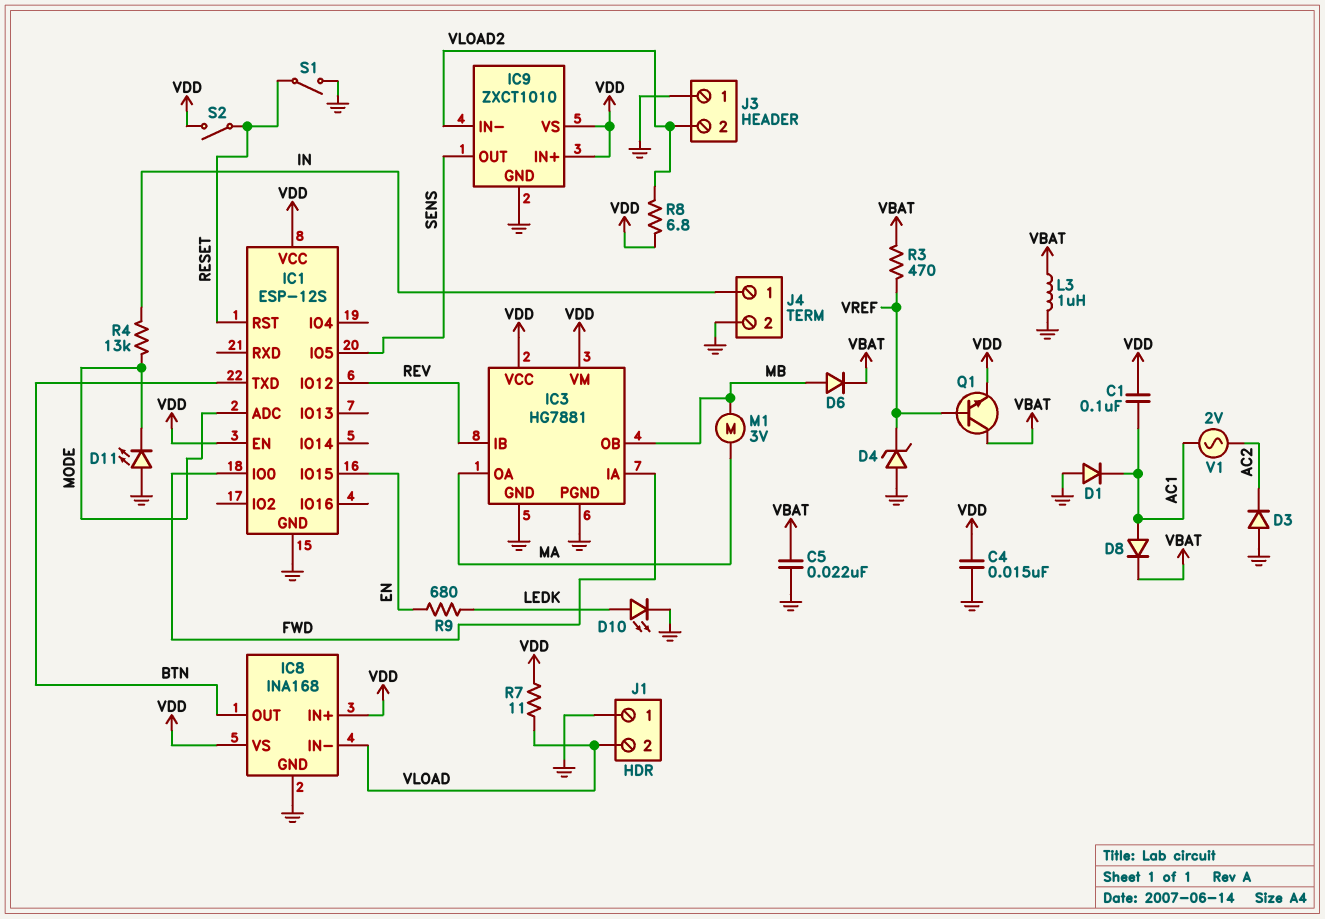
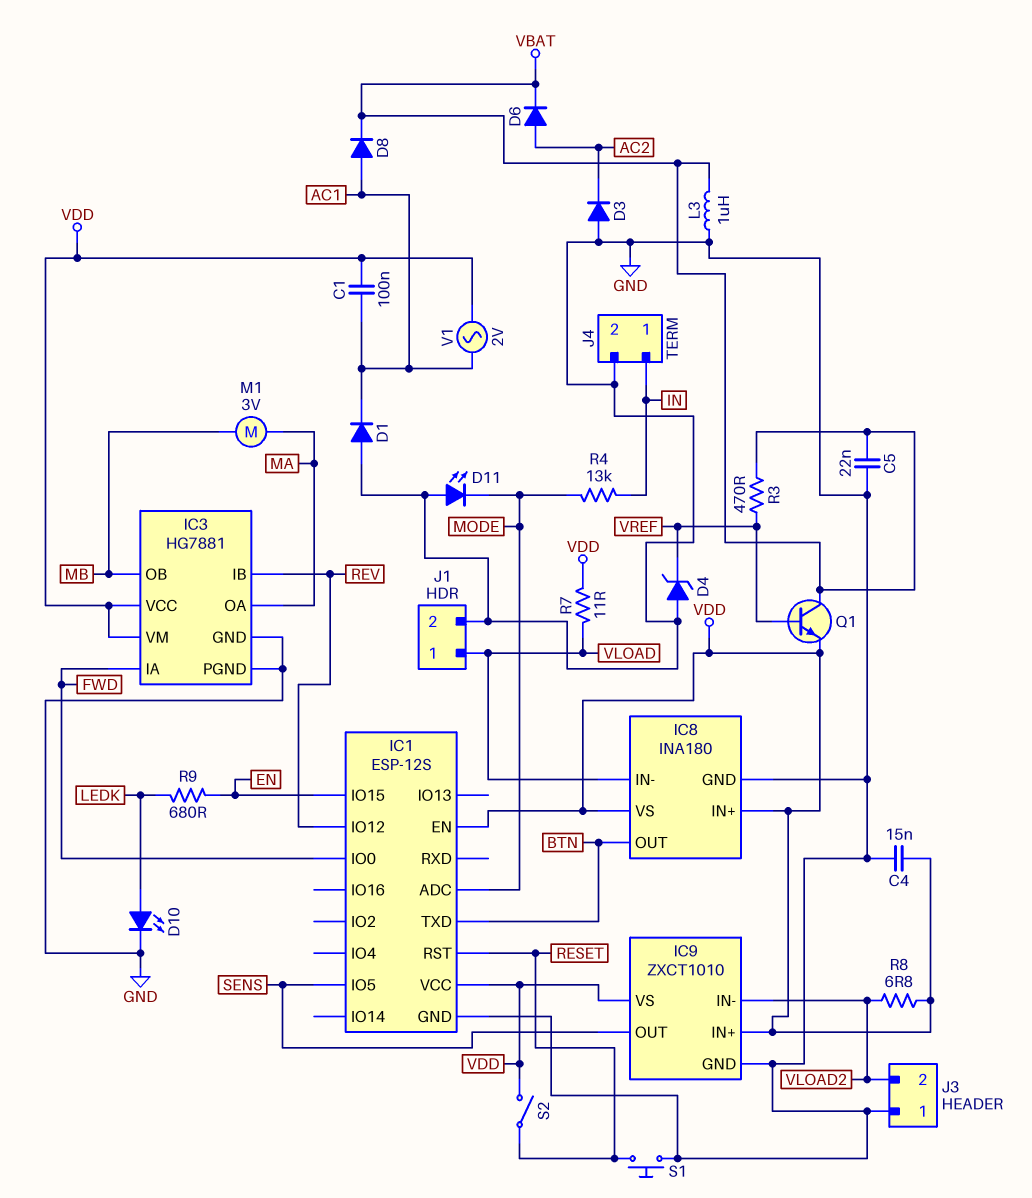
D6: diode (A MB, K VBAT) -> diode (A AC2, K VBAT)
IC8: INA168 -> INA180
J1 pin 1: GND -> VLOAD
J1 pin 2: VLOAD -> GND
S1: switch (GND, RESET) -> button (GND, RESET)
V1: AC 2V (AC1, AC2) -> AC 2V (AC1, VDD)

